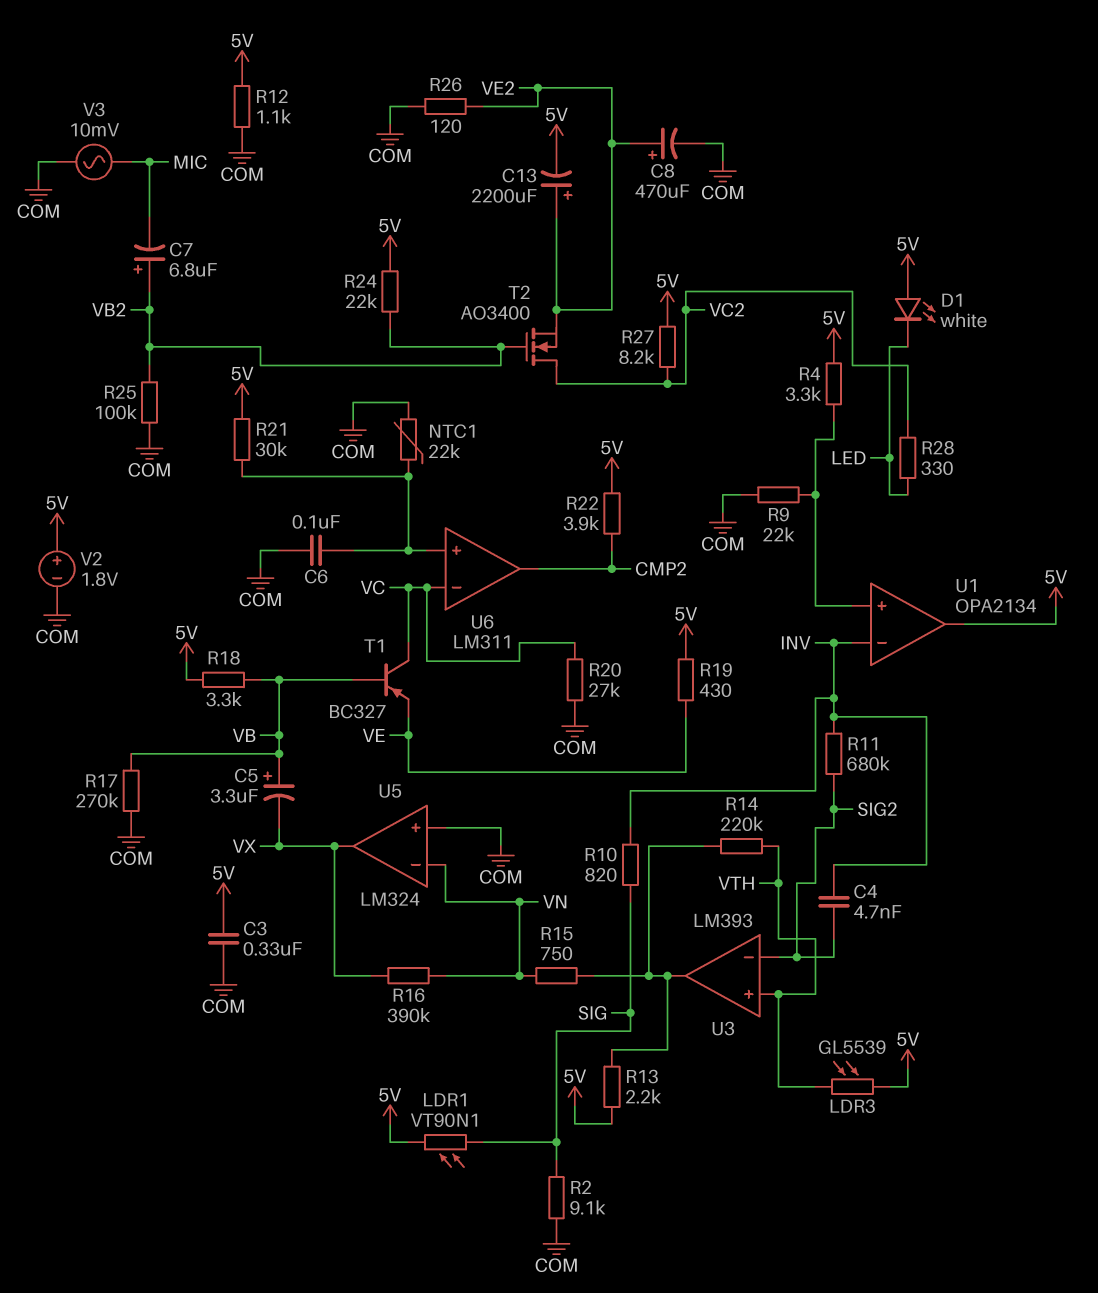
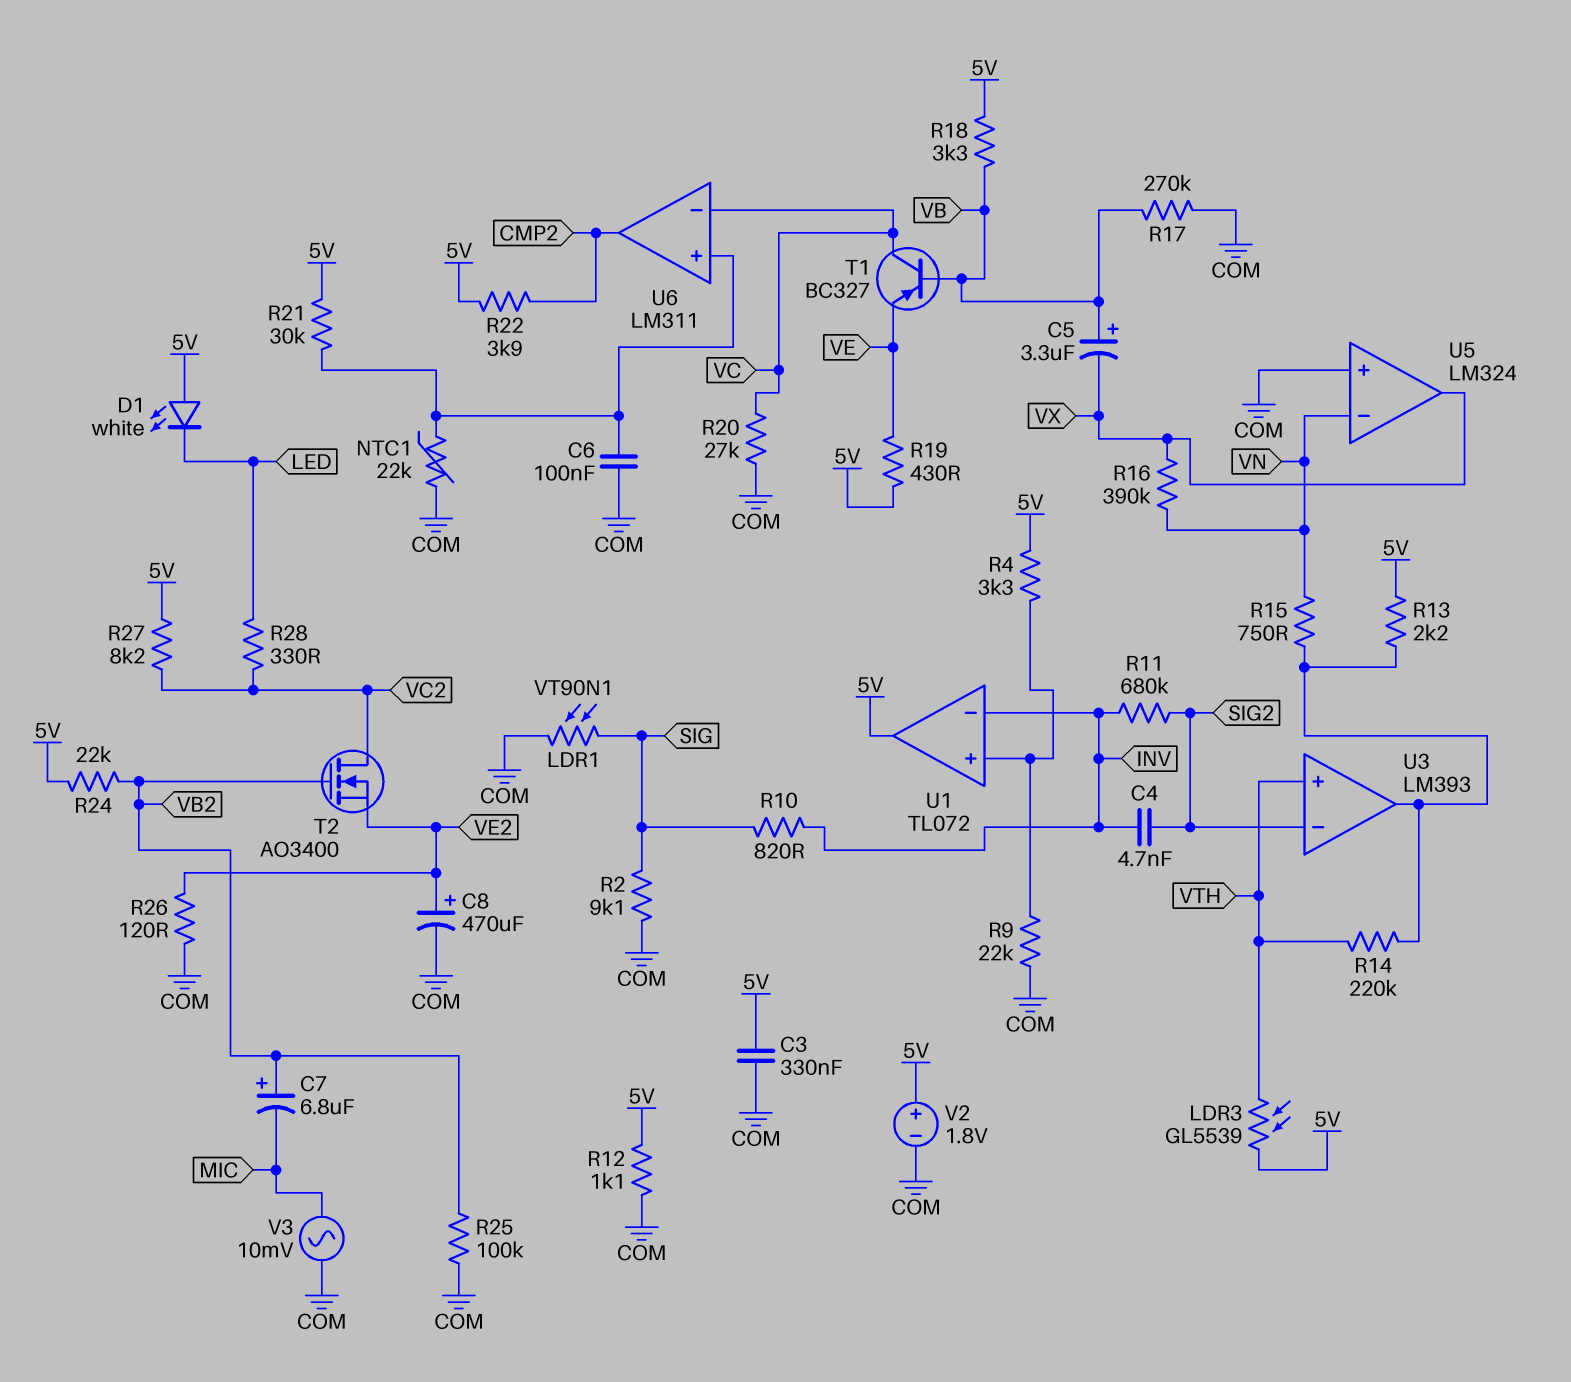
C13: 2200uF (plus VE2, minus 5V) -> none
LDR1: VT90N1 (5V, SIG) -> VT90N1 (COM, SIG)
U1: OPA2134 -> TL072

